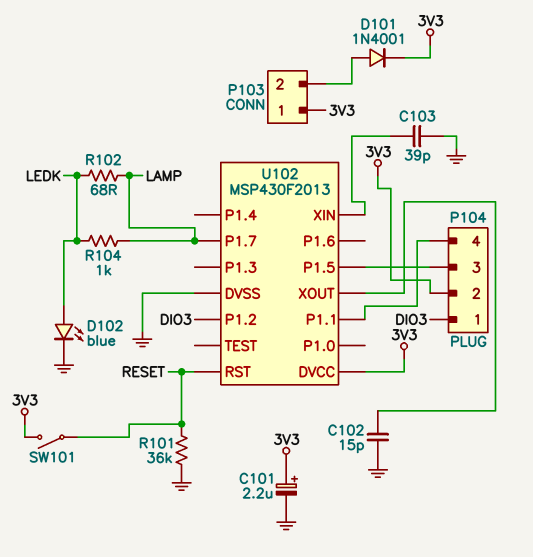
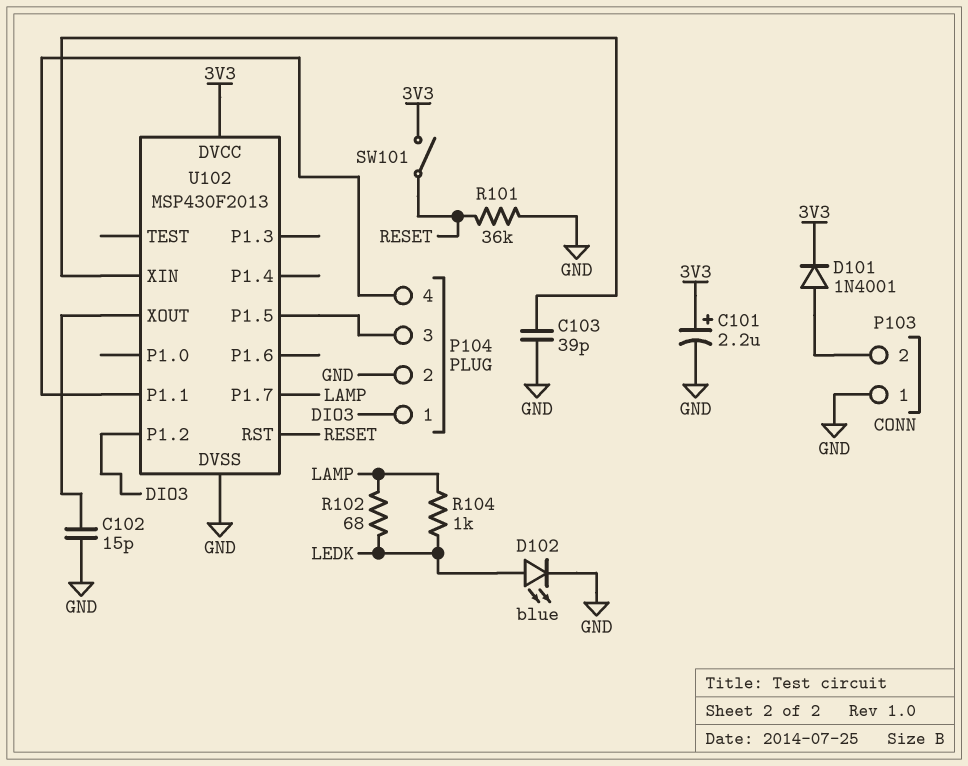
P103 pin 1: 3V3 -> GND
P104 pin 2: 3V3 -> GND

